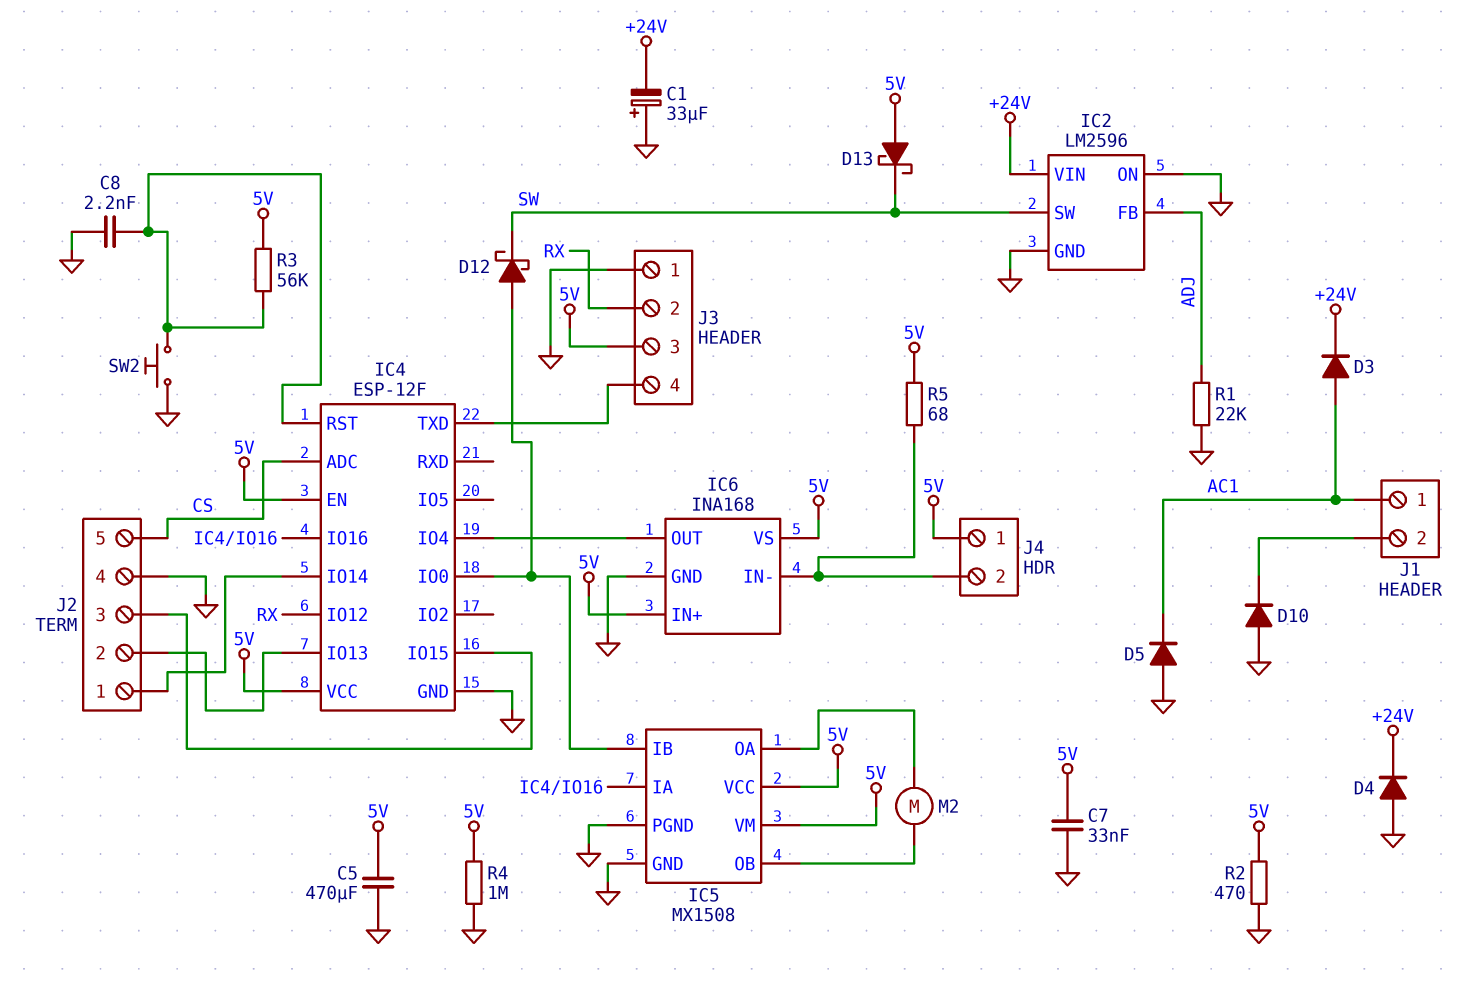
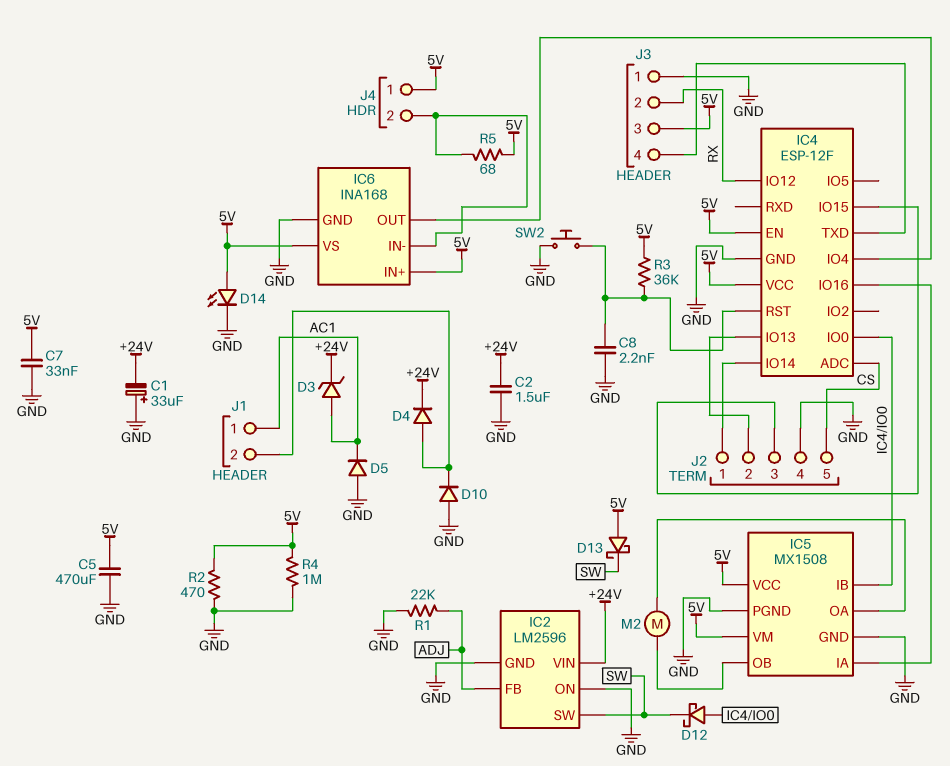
C2: none -> 1.5uF (+24V, GND)
D3: diode (A AC1, K +24V) -> zener (A AC1, K +24V)
D4: diode (A GND, K +24V) -> diode (A J1/2, K +24V)
D14: none -> LED (A 5V, K GND)
R3: 56k (5V, IC4/RST) -> 36k (5V, IC4/RST)

